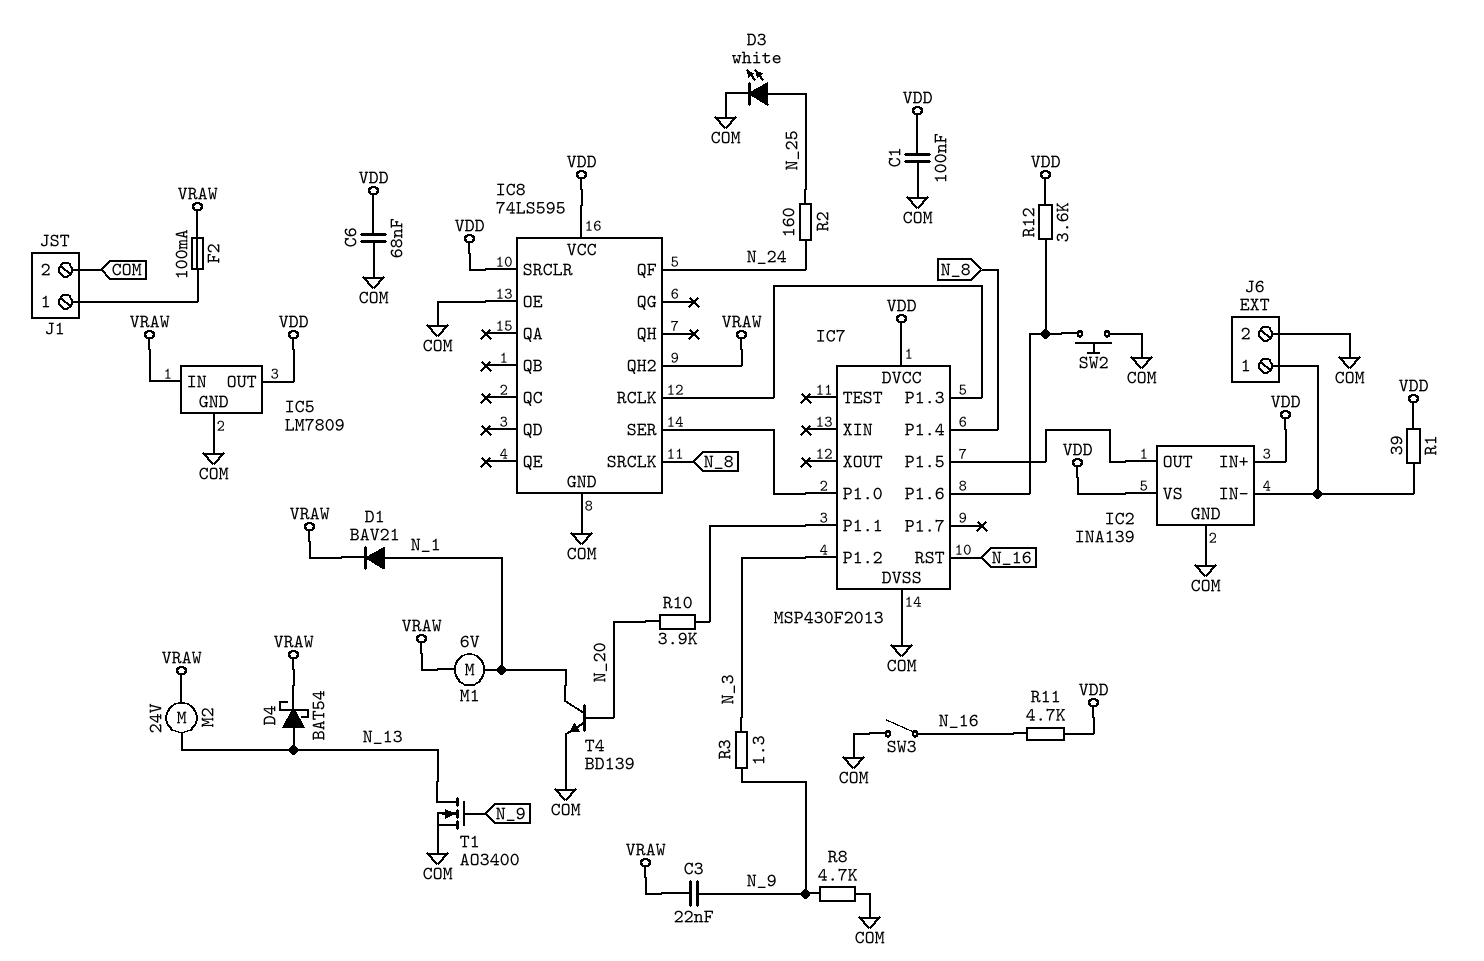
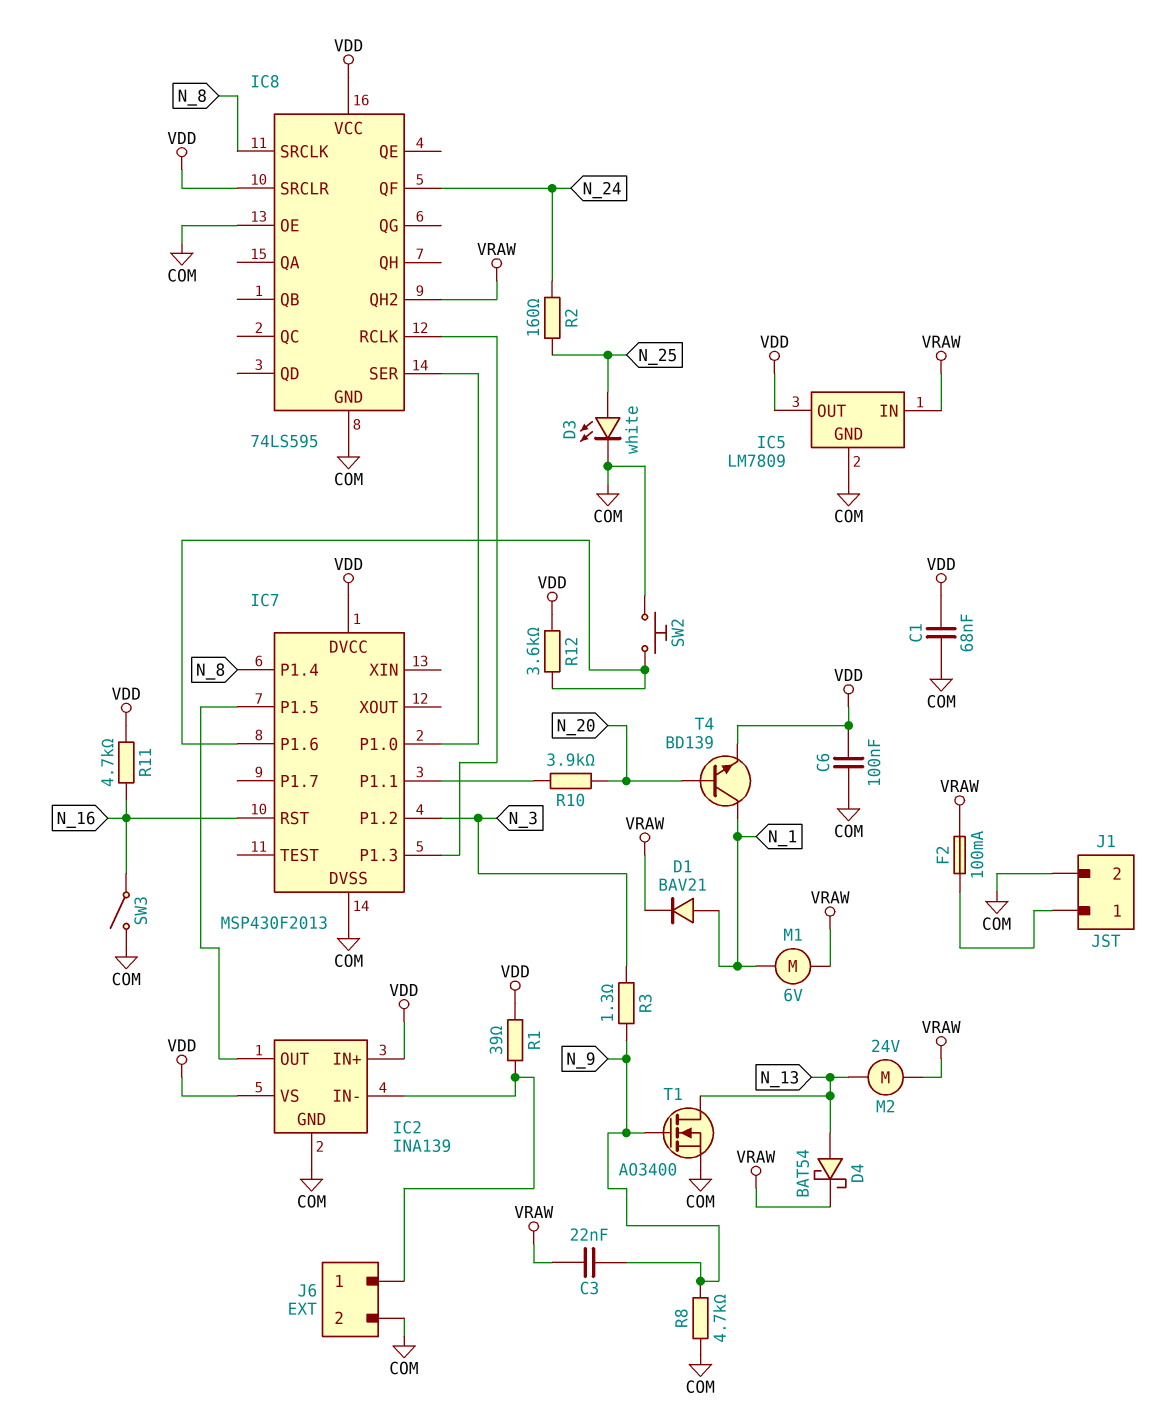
C1: 100nF (COM, VDD) -> 68nF (COM, VDD)
C6: 68nF (COM, VDD) -> 100nF (COM, VDD)
T4: NPN BD139 (B N_20, C N_1, E COM) -> NPN BD139 (B N_20, C N_1, E VDD)

